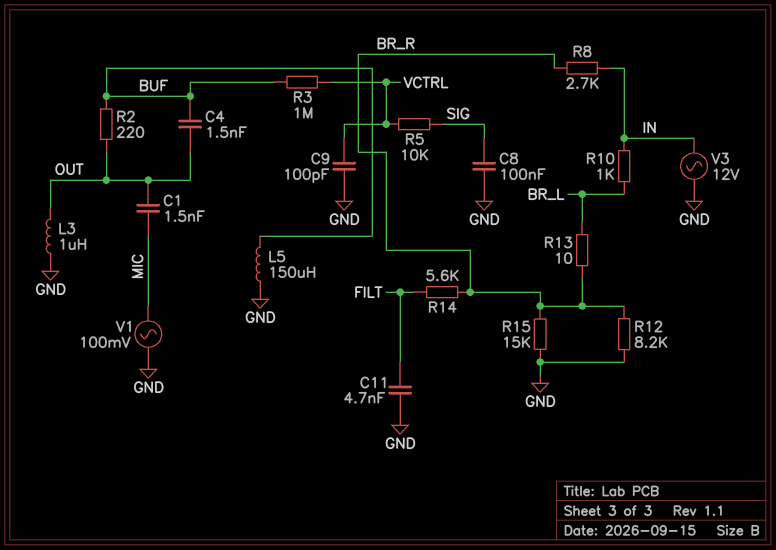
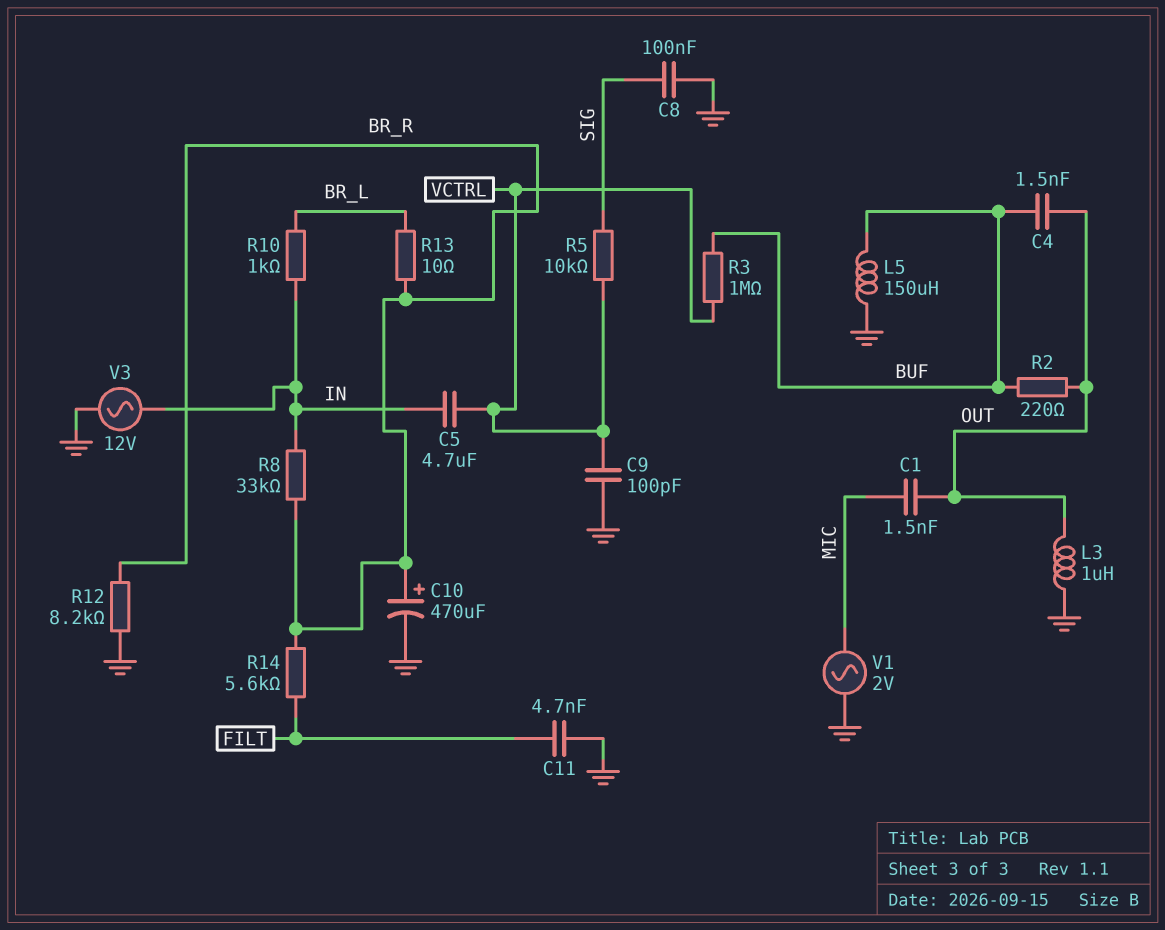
C5: none -> 4.7uF (IN, VCTRL)
C10: none -> 470uF (plus BR_R, minus GND)
R8: 2.7k (BR_R, IN) -> 33k (BR_R, IN)
R15: 15k (BR_R, GND) -> none
V1: AC 100mV (GND, MIC) -> AC 2V (GND, MIC)

